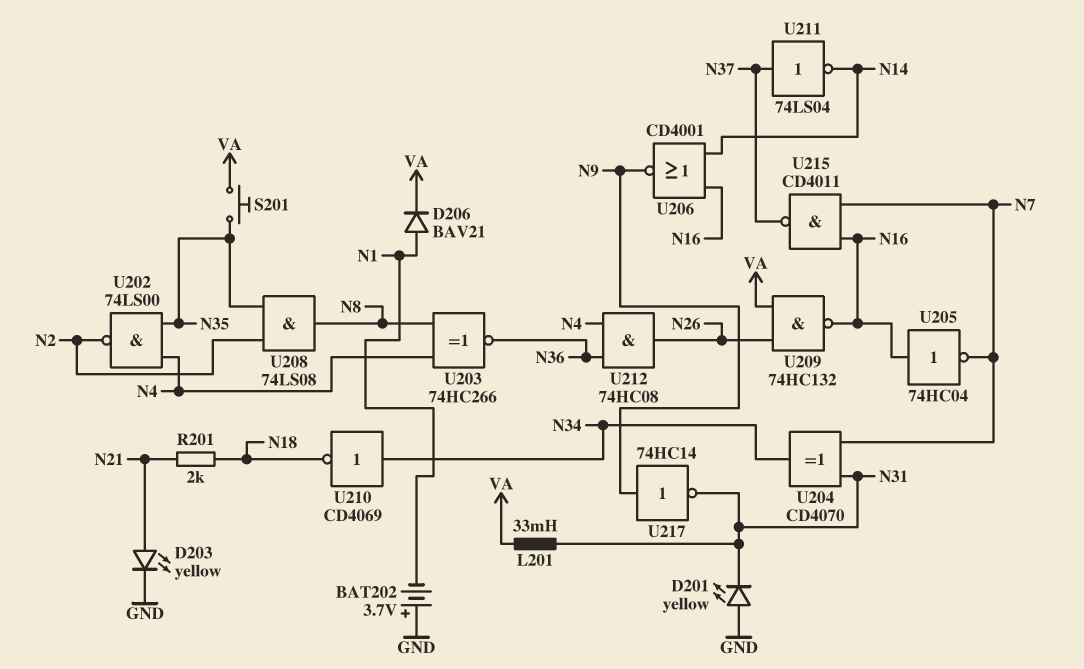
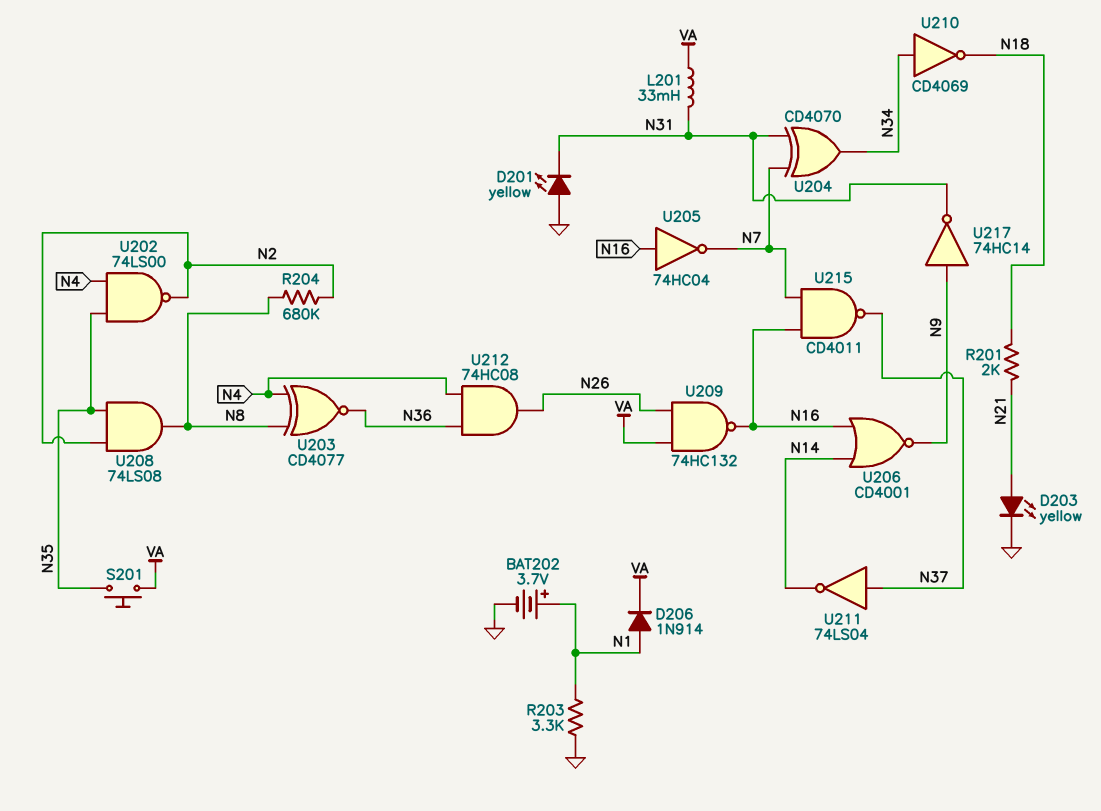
BAT202: 3.7V (plus GND, minus N1) -> 3.7V (plus N1, minus GND)
D206: diode BAV21 (A N1, K VA) -> diode 1N914 (A N1, K VA)
R203: none -> 3.3k (GND, N1)
R204: none -> 680k (N2, N8)
U203: XNOR 74HC266 (in N4, in N8, out N36) -> XNOR CD4077 (in N4, in N8, out N36)

